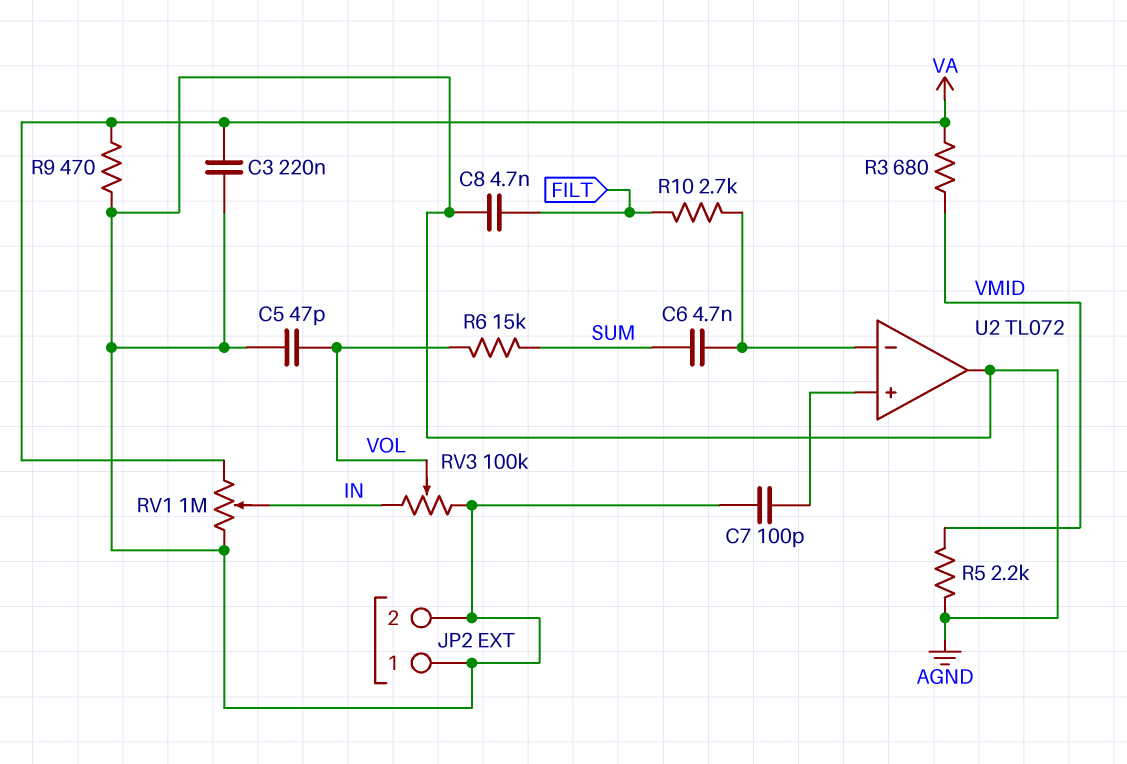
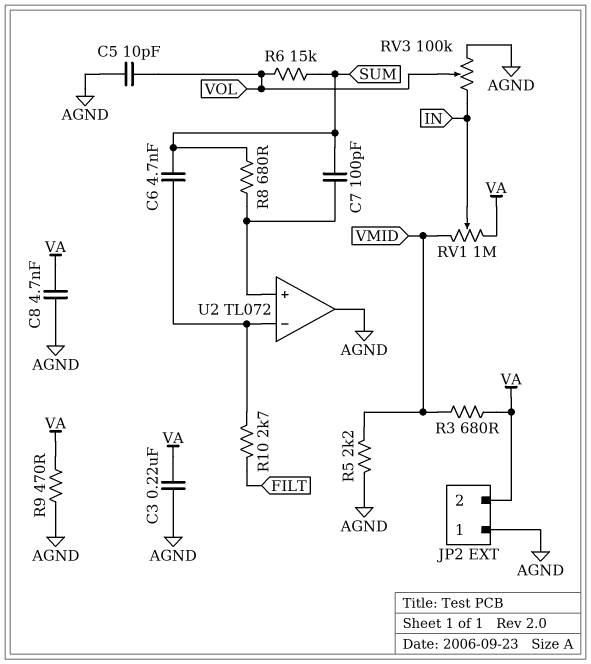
C5: 47pF (AGND, VOL) -> 10pF (AGND, VOL)
C7: 100pF (AGND, U2/in+) -> 100pF (SUM, U2/in+)
C8: 4.7nF (AGND, FILT) -> 4.7nF (AGND, VA)
JP2 pin 2: AGND -> VA
R8: none -> 680 (SUM, U2/in+)
RV1: 1M (AGND, VA, wiper IN) -> 1M (VA, VMID, wiper IN)

